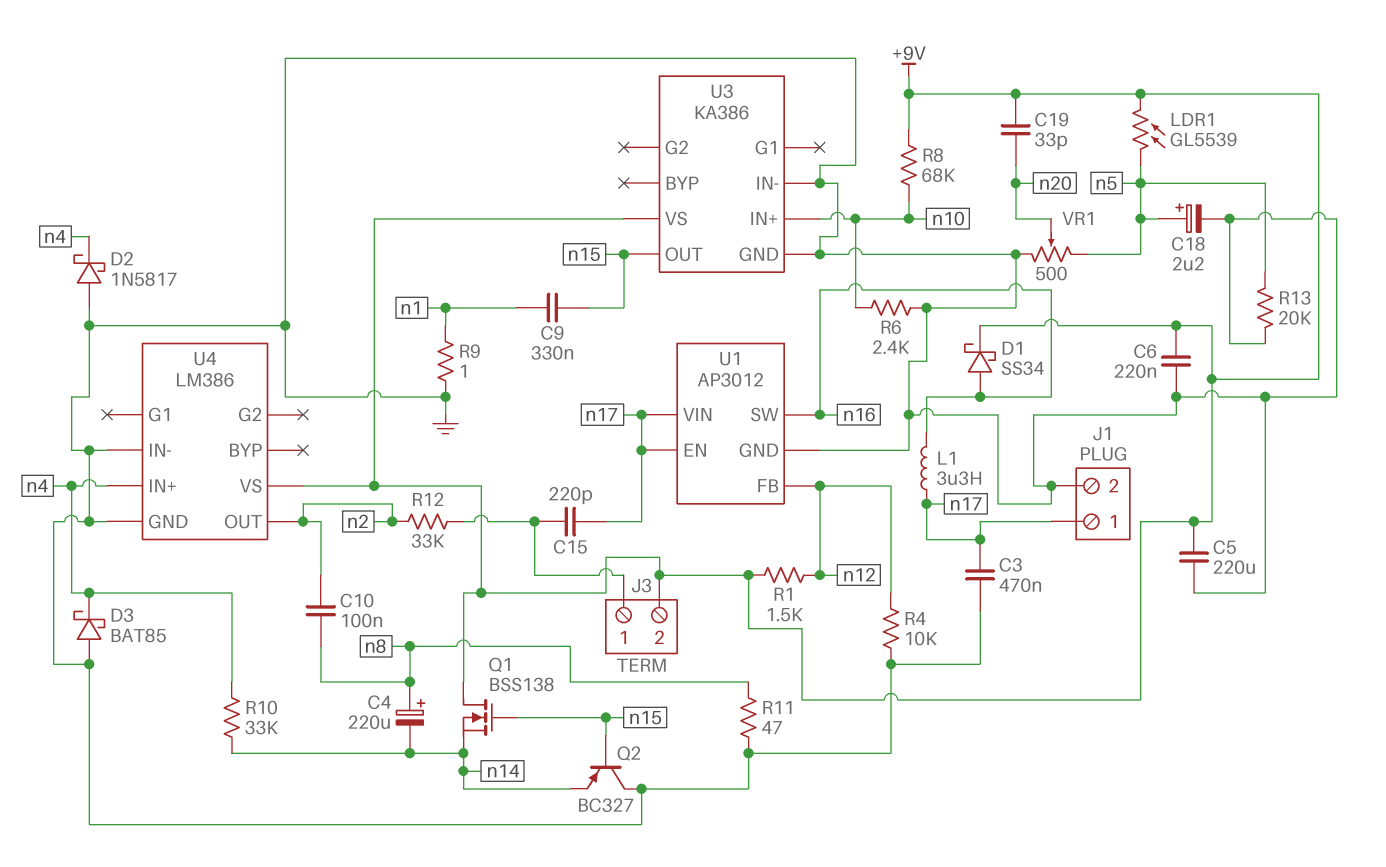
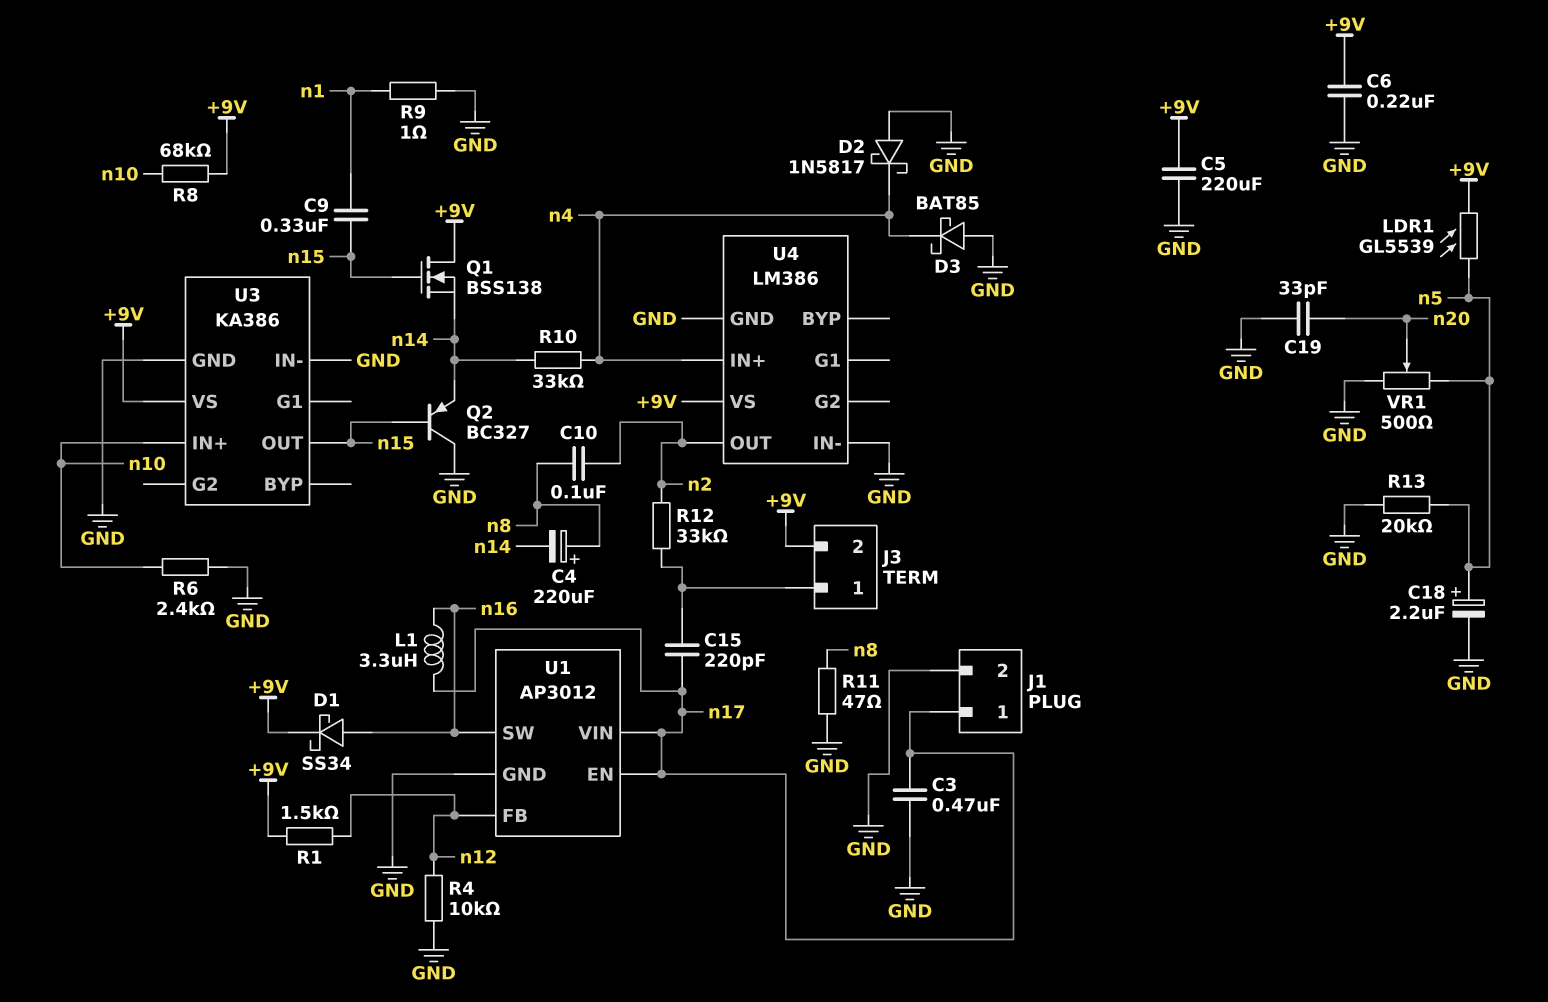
C19: 33pF (+9V, n20) -> 33pF (GND, n20)

